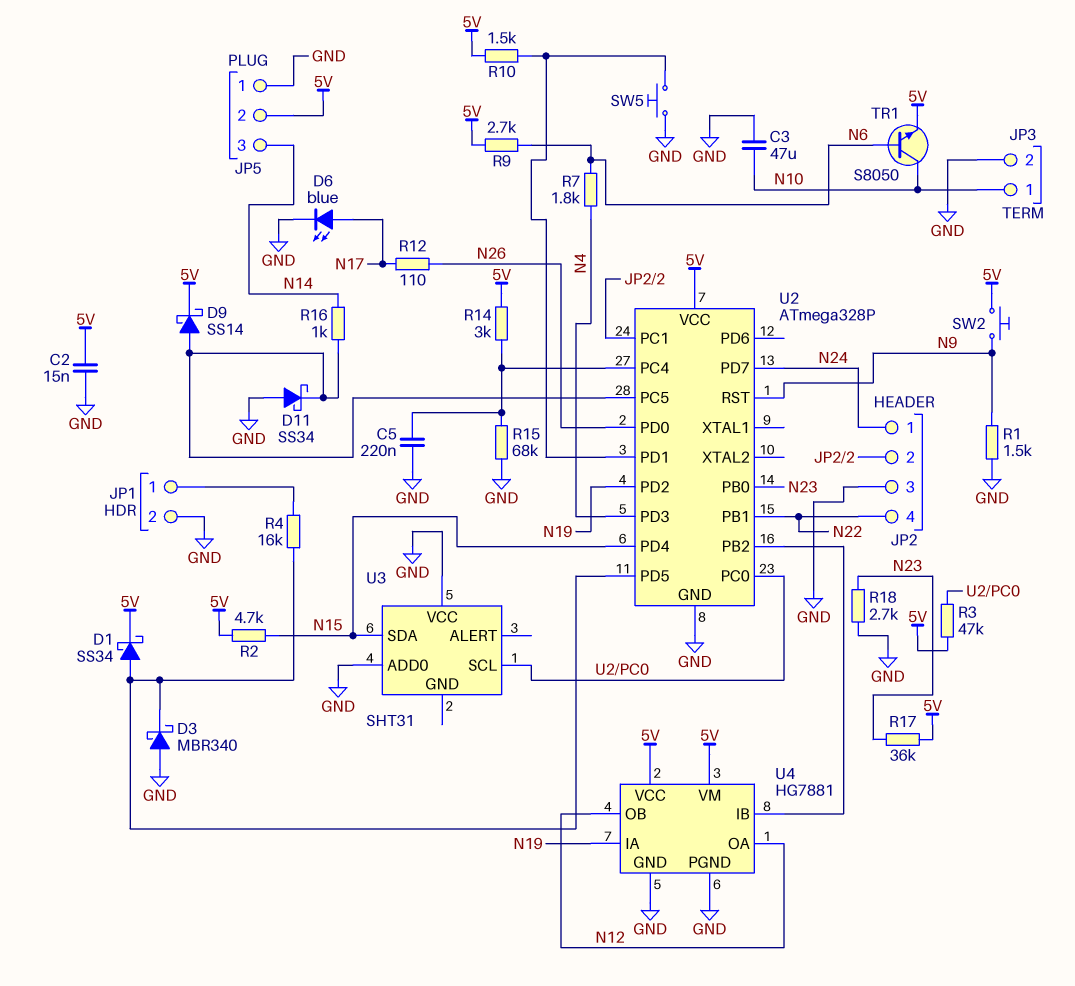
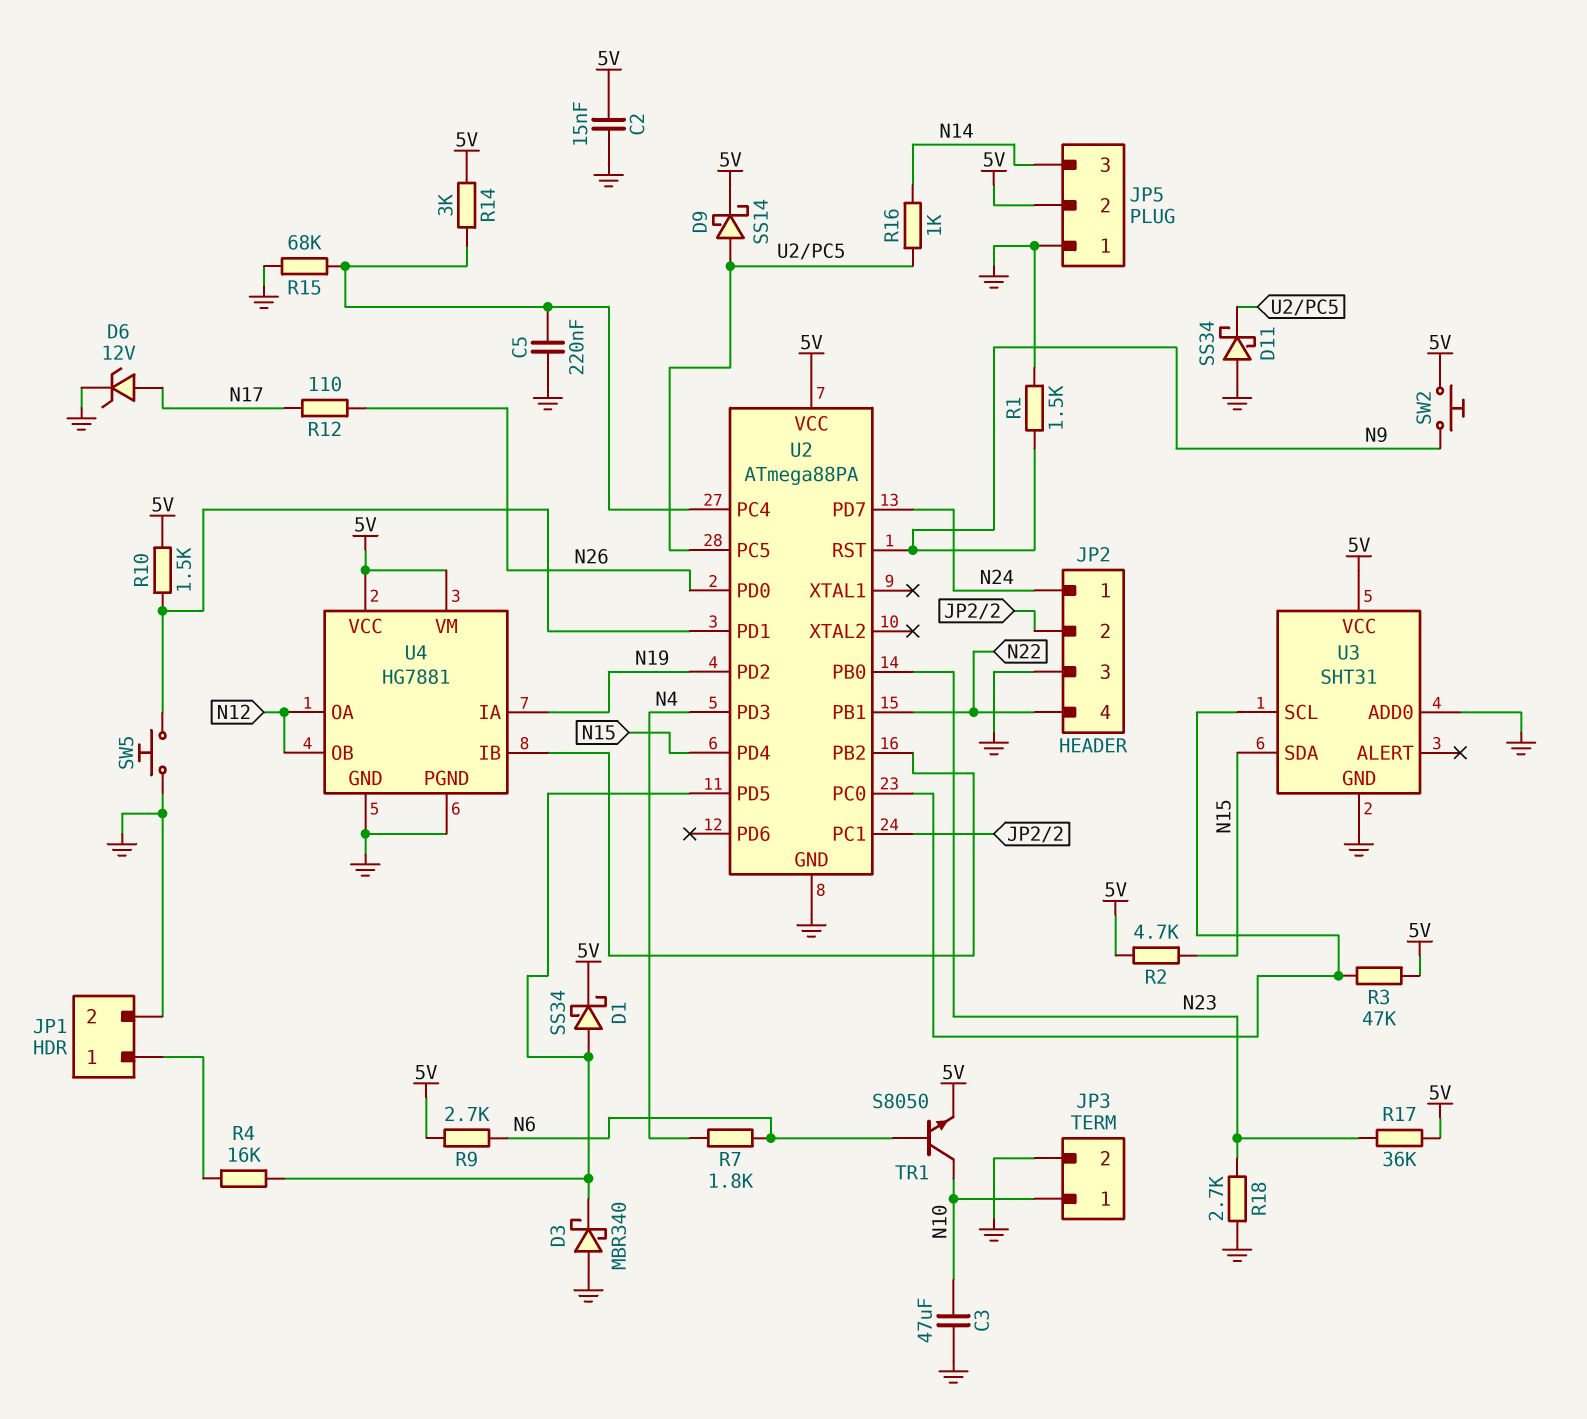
D6: LED blue (A N17, K GND) -> zener 12V (A N17, K GND)
U2: ATmega328P -> ATmega88PA
U3 pin GND: none -> GND
U3 pin VCC: GND -> 5V

